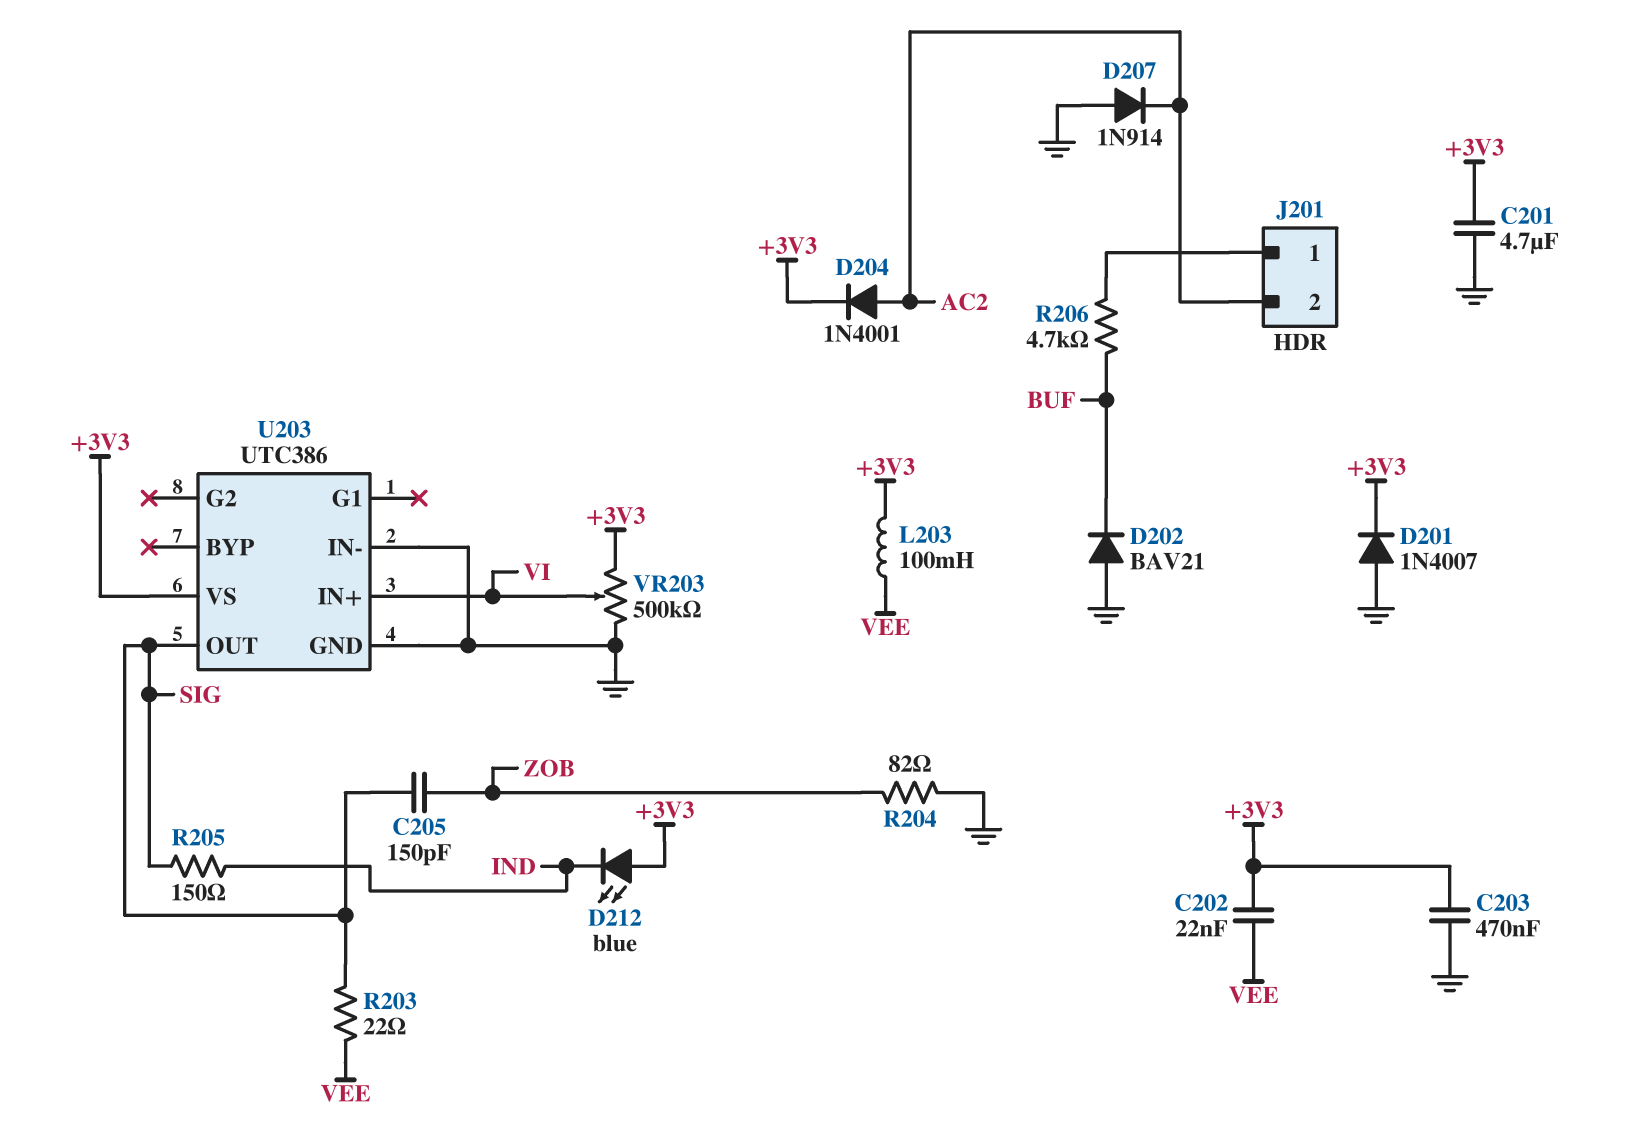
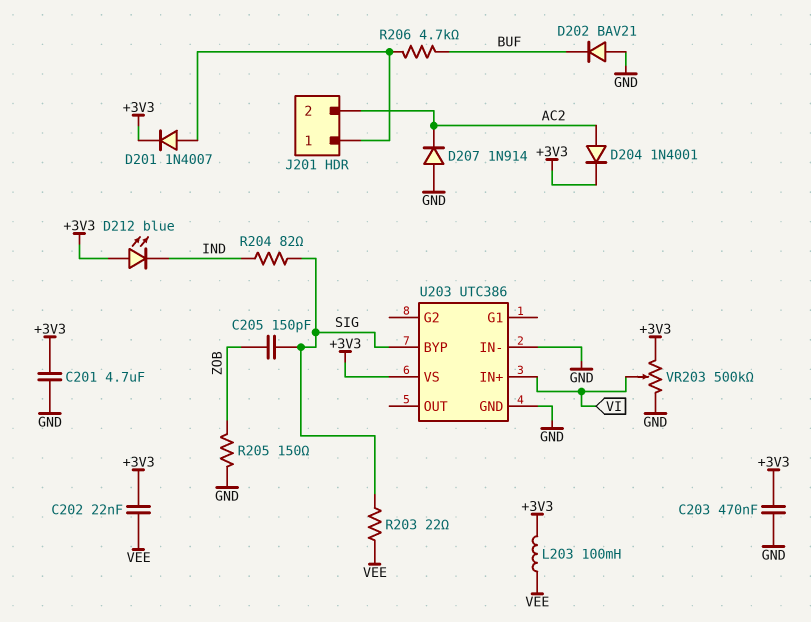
D201: diode 1N4007 (A GND, K +3V3) -> diode 1N4007 (A J201/1, K +3V3)
R204: 82 (GND, ZOB) -> 82 (IND, SIG)
R205: 150 (IND, SIG) -> 150 (GND, ZOB)
U203 pin BYP: none -> SIG
U203 pin OUT: SIG -> none

